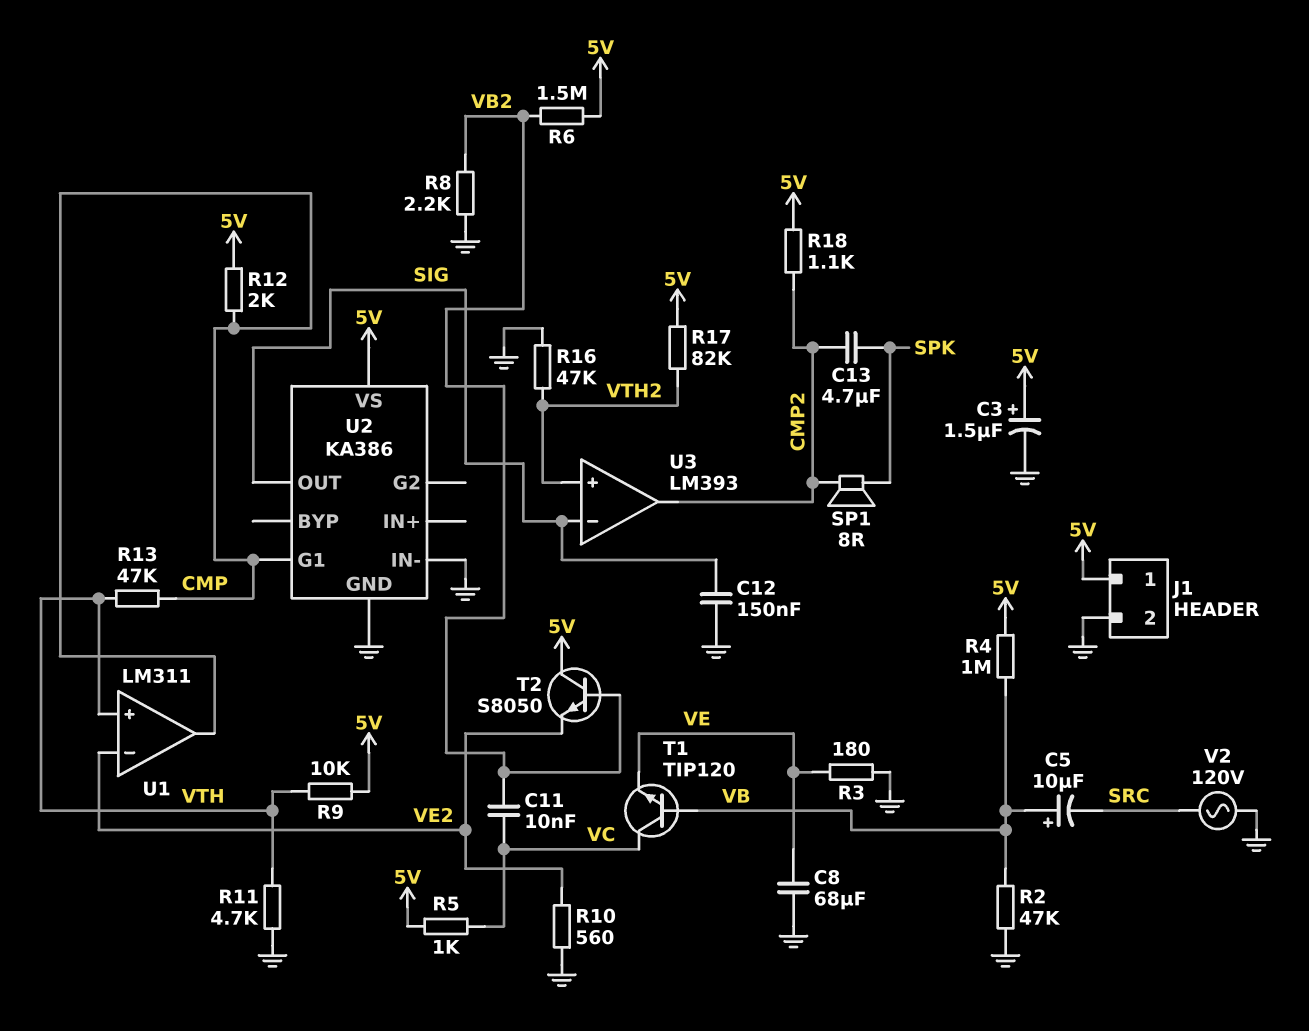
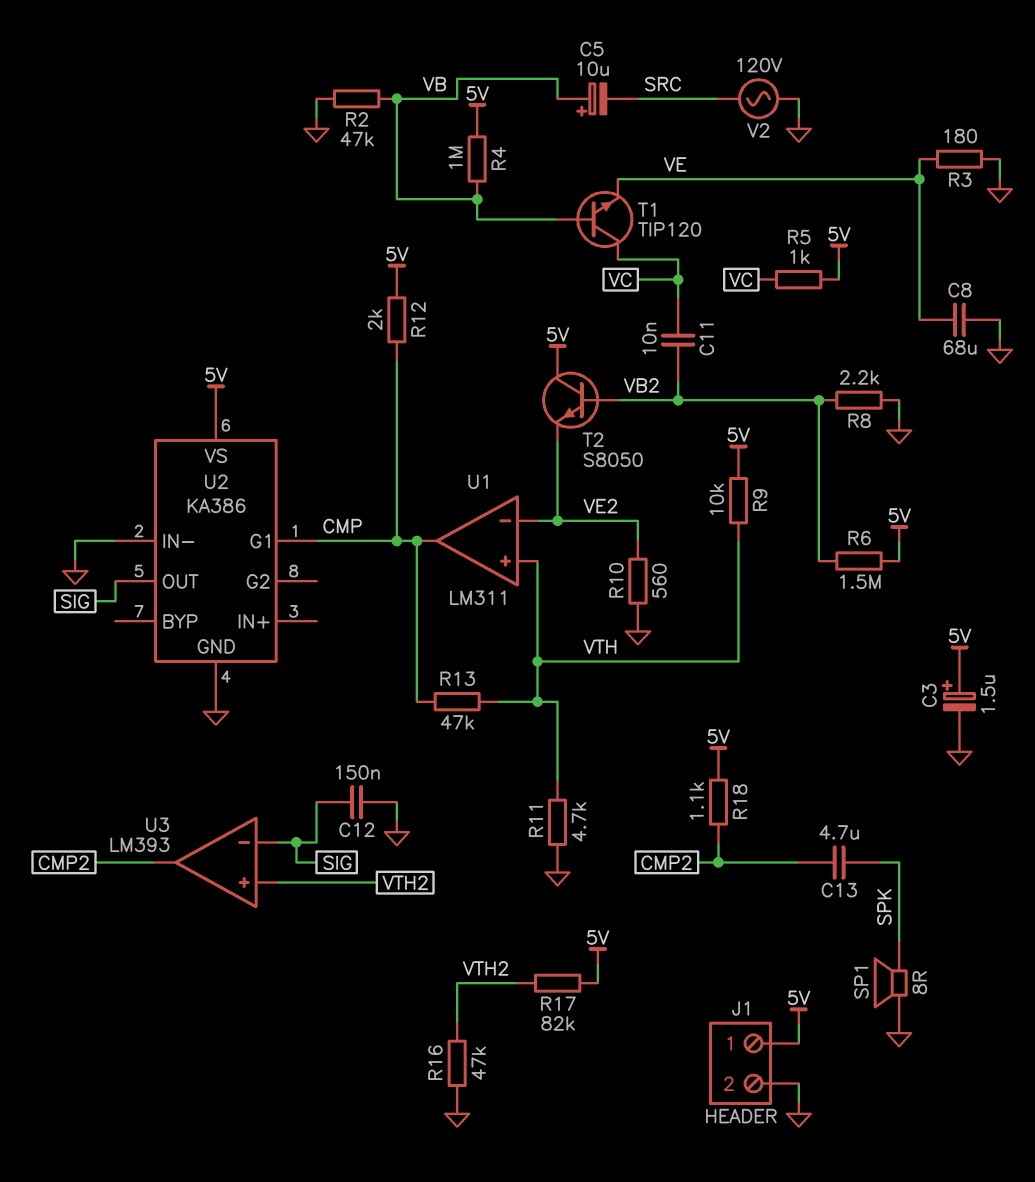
SP1: speaker 8R (CMP2, SPK) -> speaker 8R (GND, SPK)

